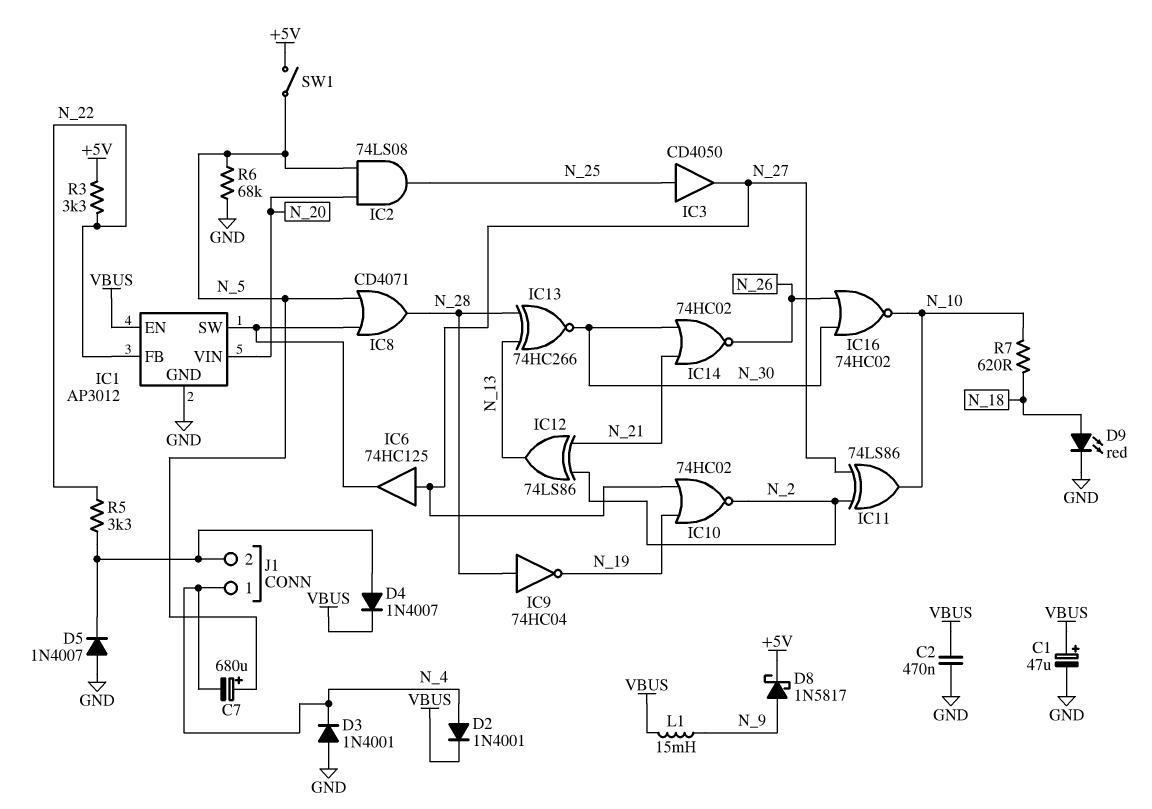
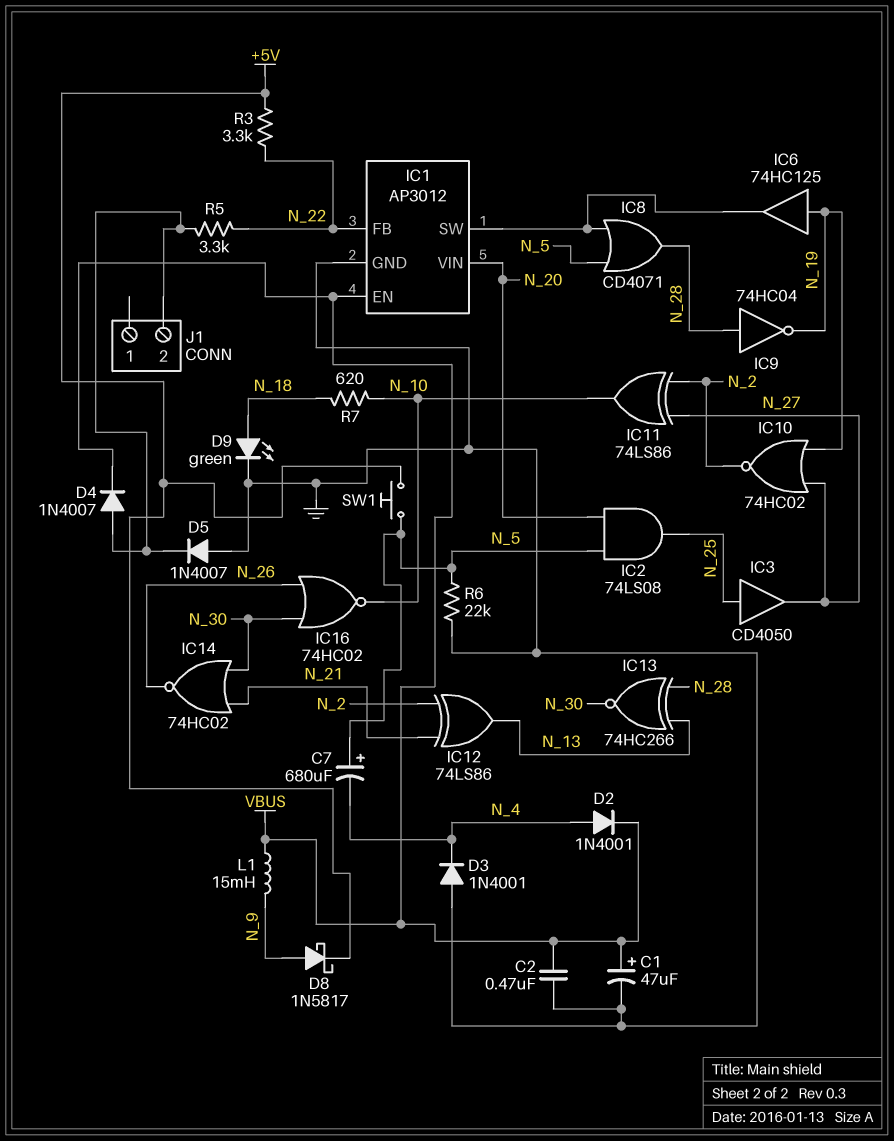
D9: LED red (A N_18, K GND) -> LED green (A N_18, K GND)
IC6: buffer 74HC125 (in N_27, out IC1/SW) -> buffer 74HC125 (in N_19, out IC1/SW)
J1 pin 1: N_4 -> none
R6: 68k (GND, N_5) -> 22k (GND, N_5)
SW1: switch (+5V, N_5) -> button (+5V, N_5)

